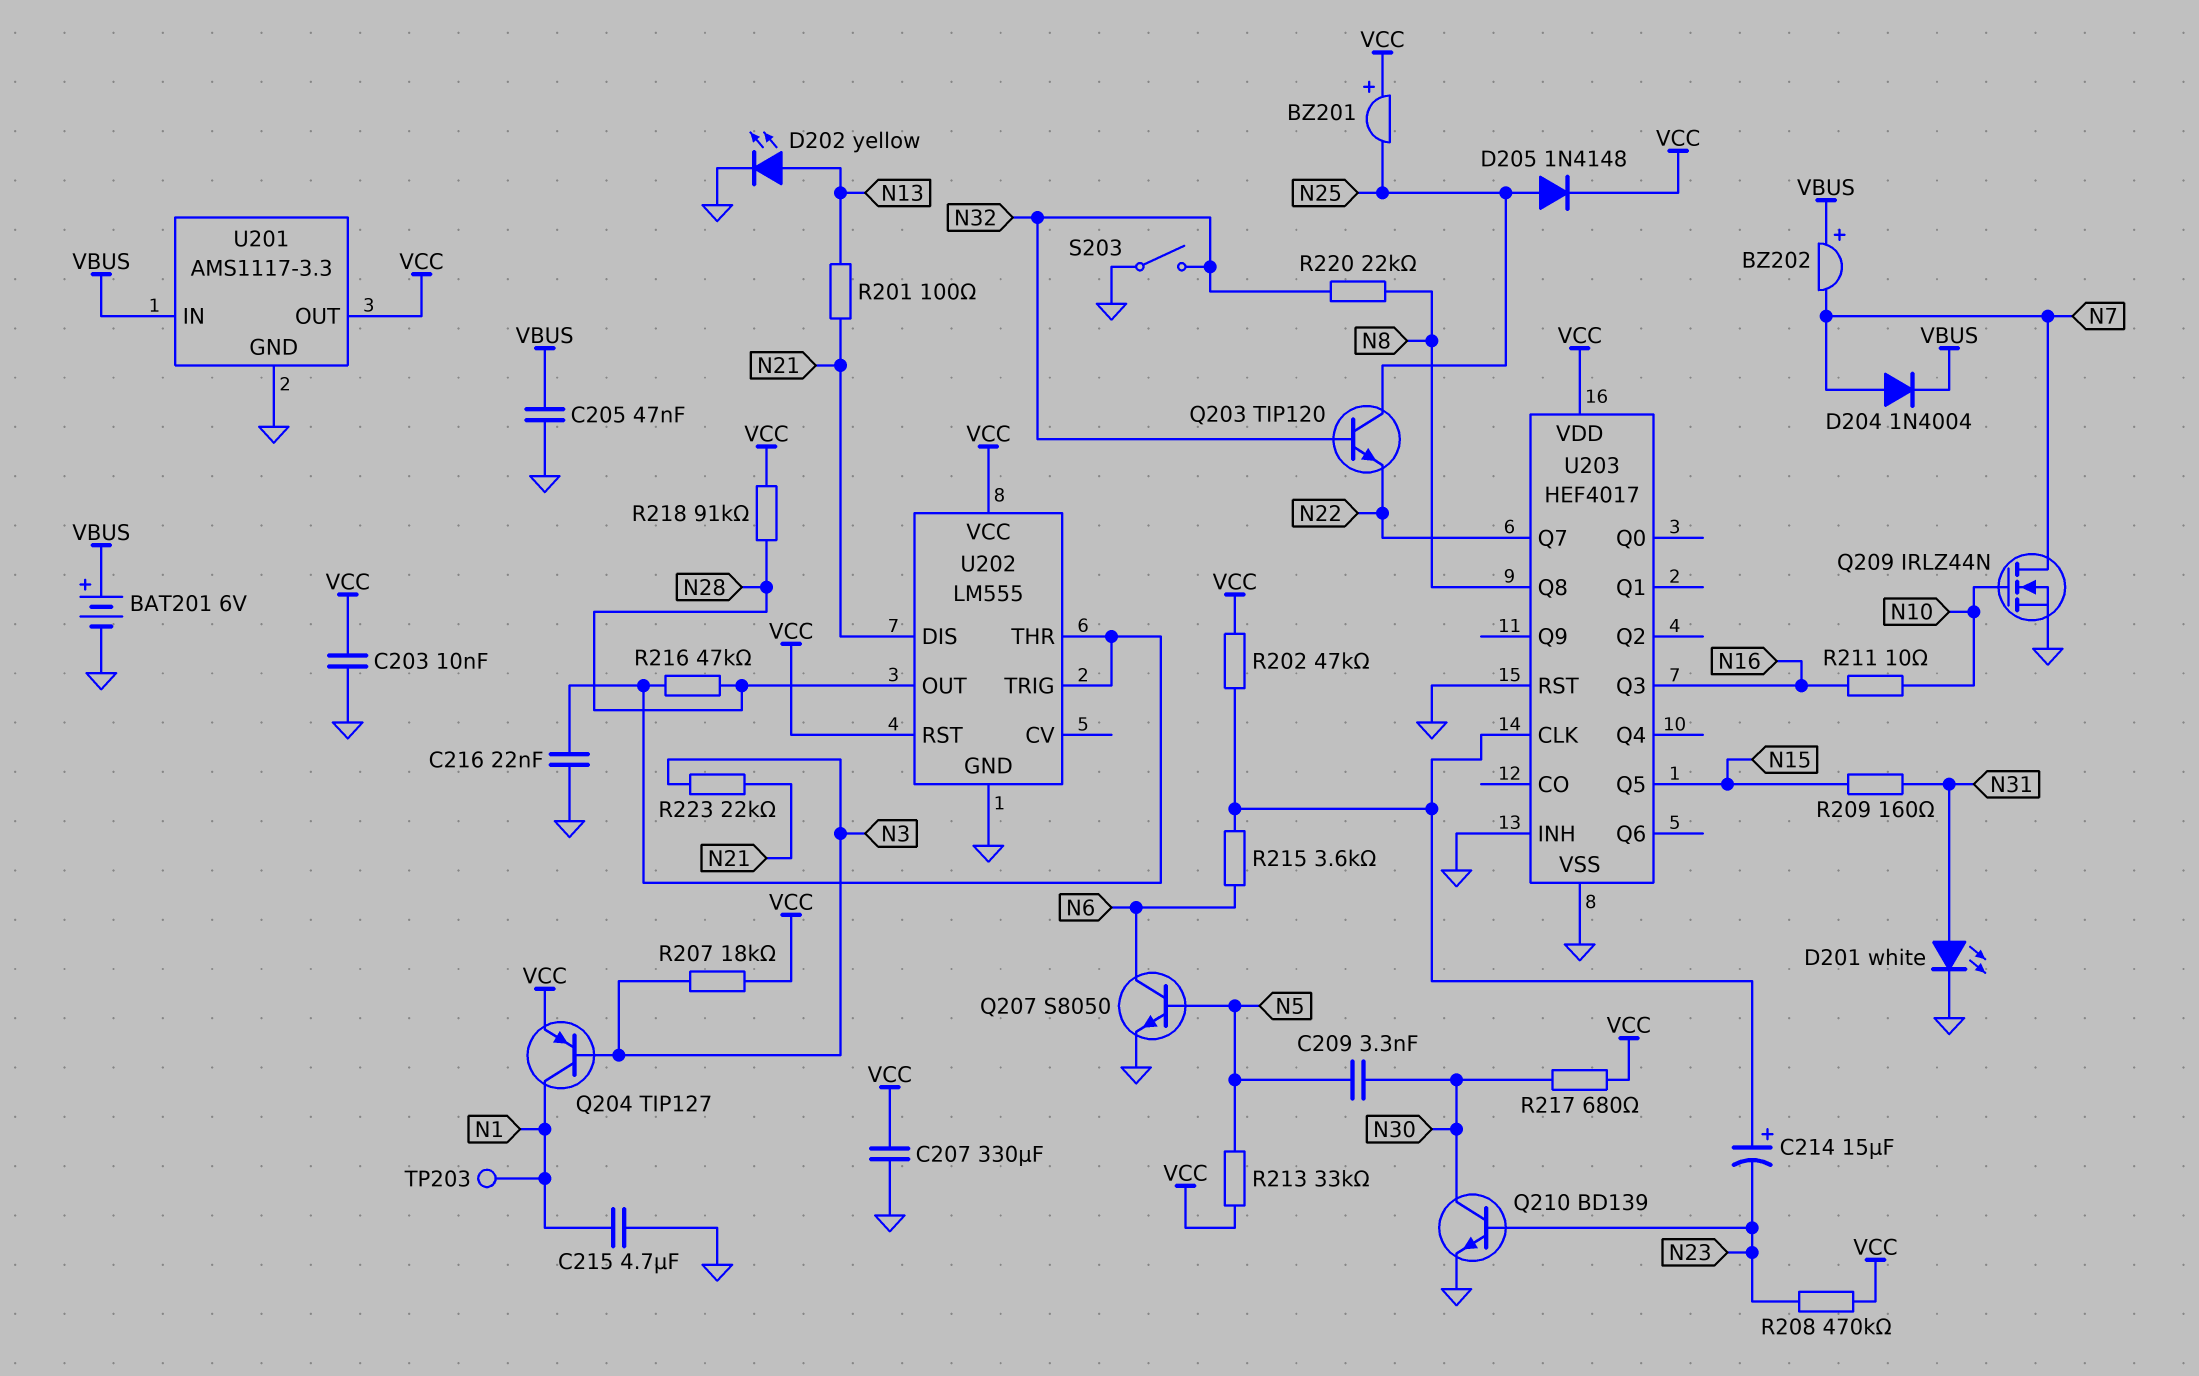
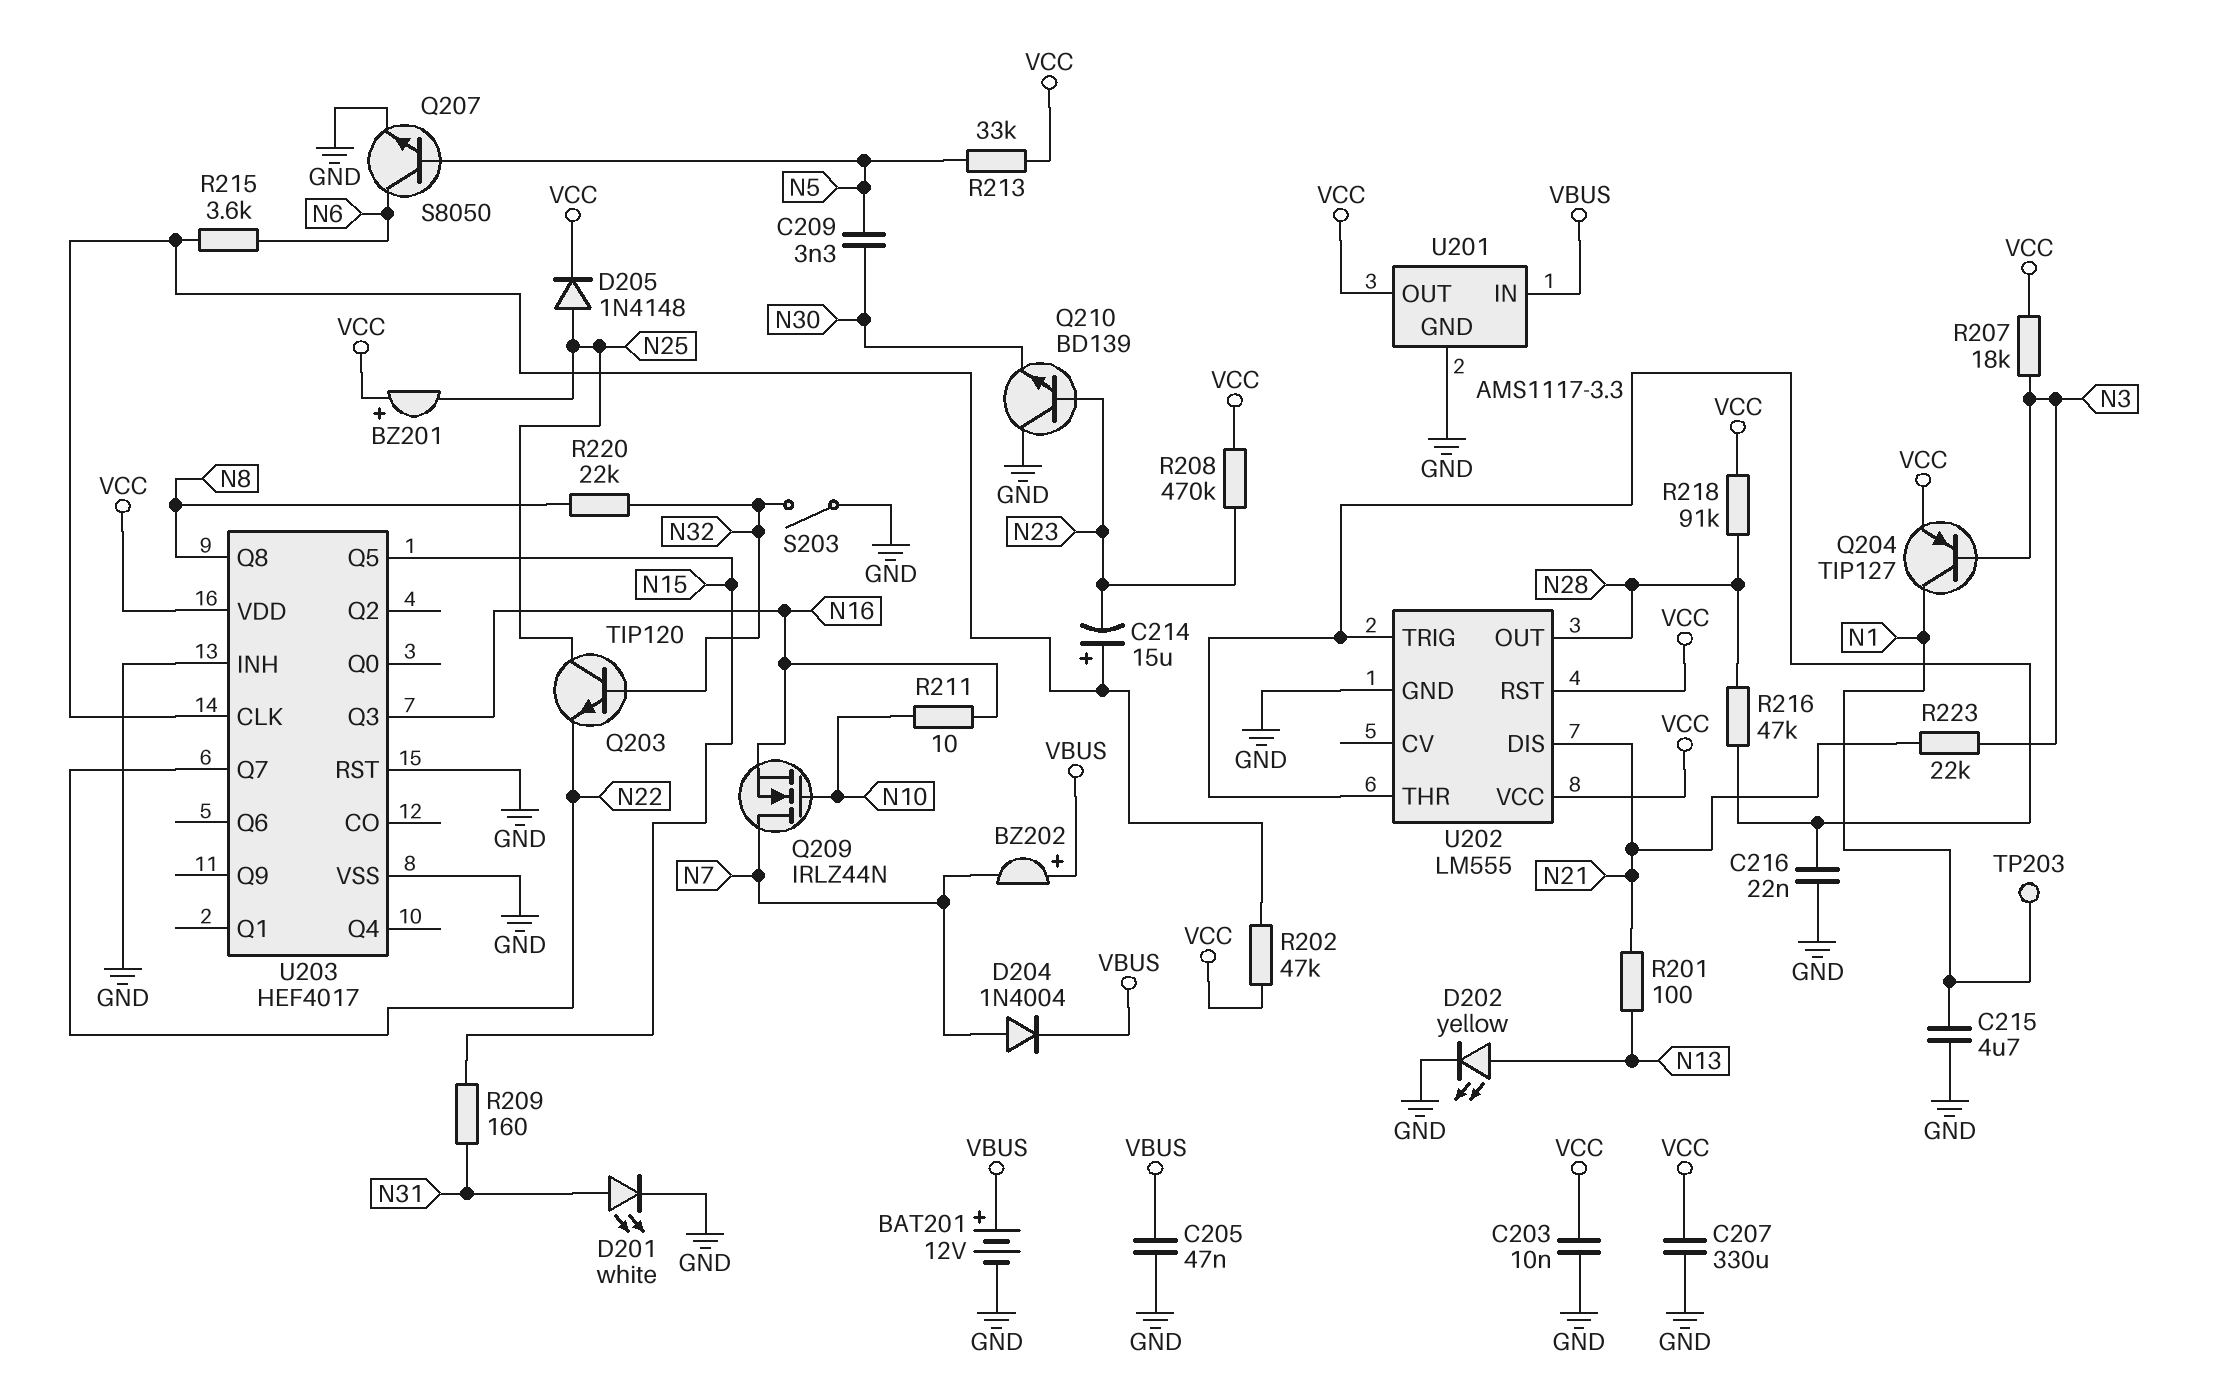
BAT201: 6V (plus VBUS, minus GND) -> 12V (plus VBUS, minus GND)
Q209: NMOS IRLZ44N (G N10, D N7, S GND) -> NMOS IRLZ44N (G N10, D N7, S N16)
Q210: NPN BD139 (B N23, C N30, E GND) -> NPN BD139 (B N23, C GND, E N30)
R217: 680 (N30, VCC) -> none

